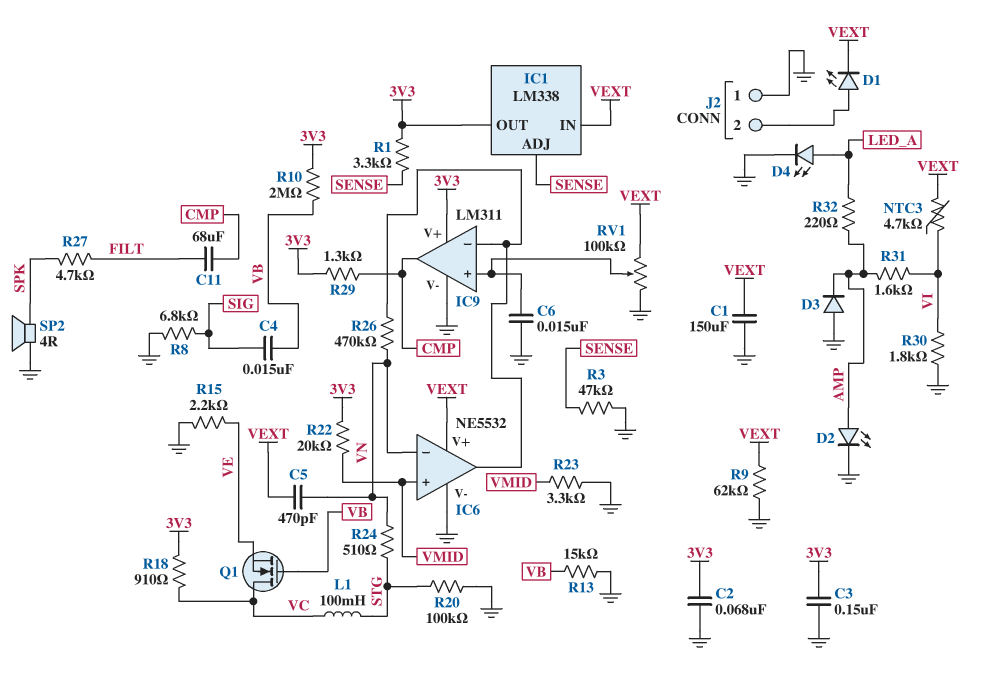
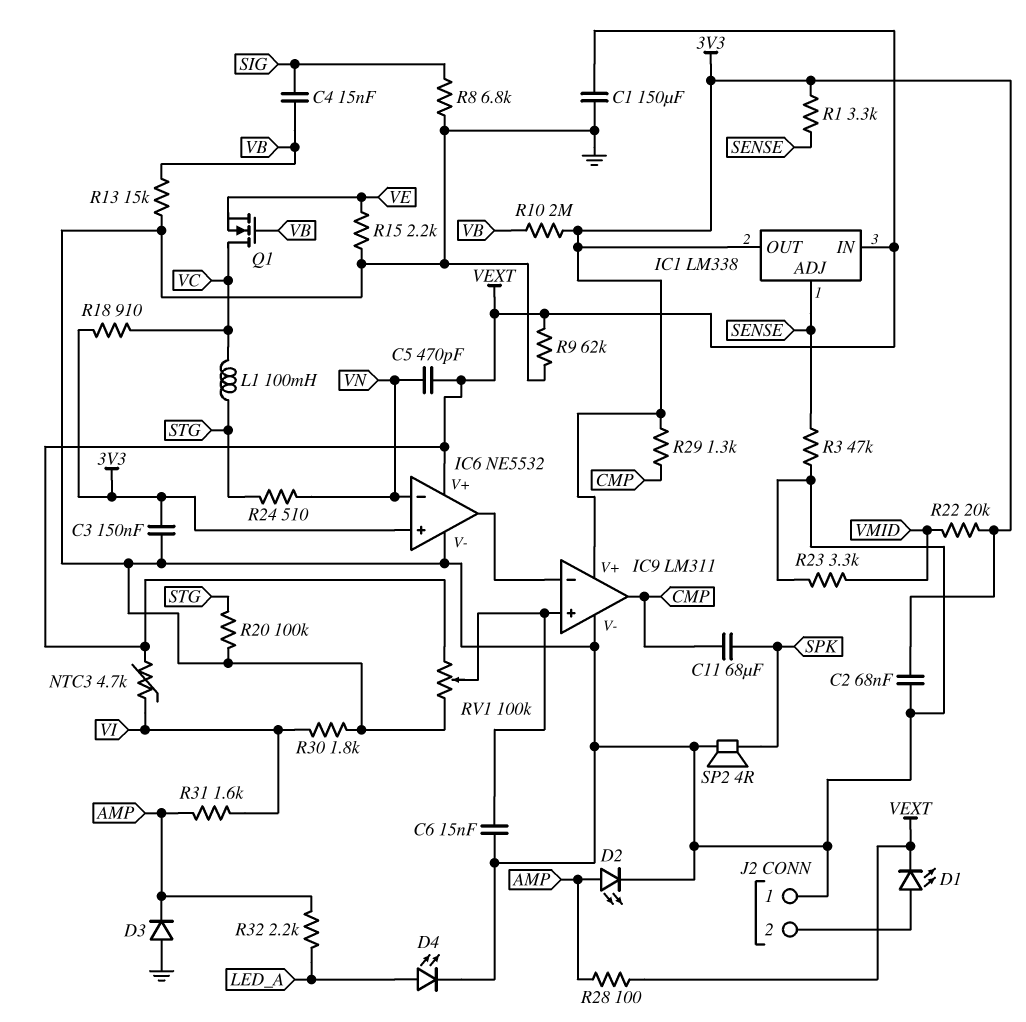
C11: 68uF (CMP, FILT) -> 68uF (CMP, SPK)
IC6 pin in+: VMID -> 3V3
R26: 470k (IC6/out, VN) -> none
R27: 4.7k (FILT, SPK) -> none
R28: none -> 100 (AMP, VEXT)
R32: 220 (AMP, LED_A) -> 2.2k (AMP, LED_A)

